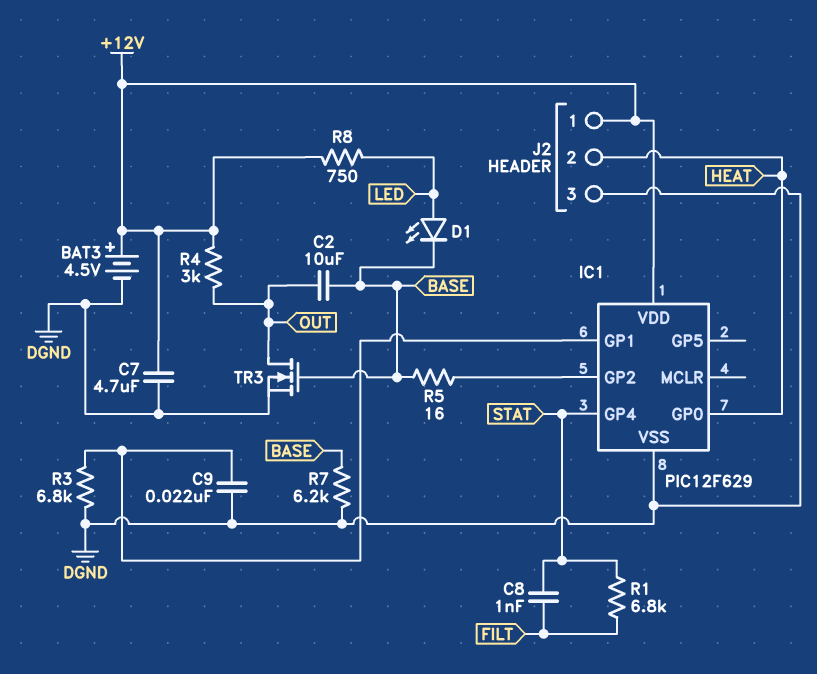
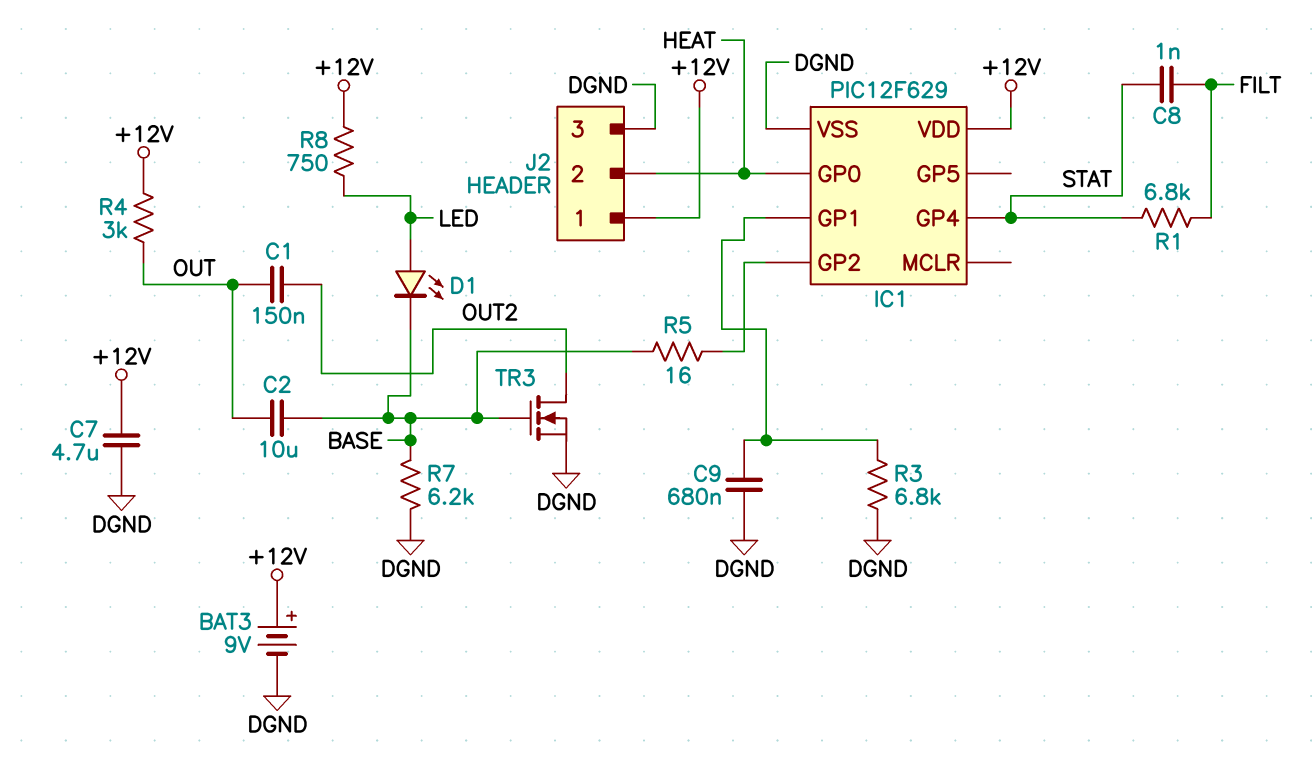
BAT3: 4.5V (plus +12V, minus DGND) -> 9V (plus +12V, minus DGND)
C1: none -> 150nF (OUT, OUT2)
C9: 22nF (DGND, IC1/GP1) -> 680nF (DGND, IC1/GP1)
TR3: NMOS (G BASE, D OUT, S DGND) -> NMOS (G BASE, D OUT2, S DGND)

